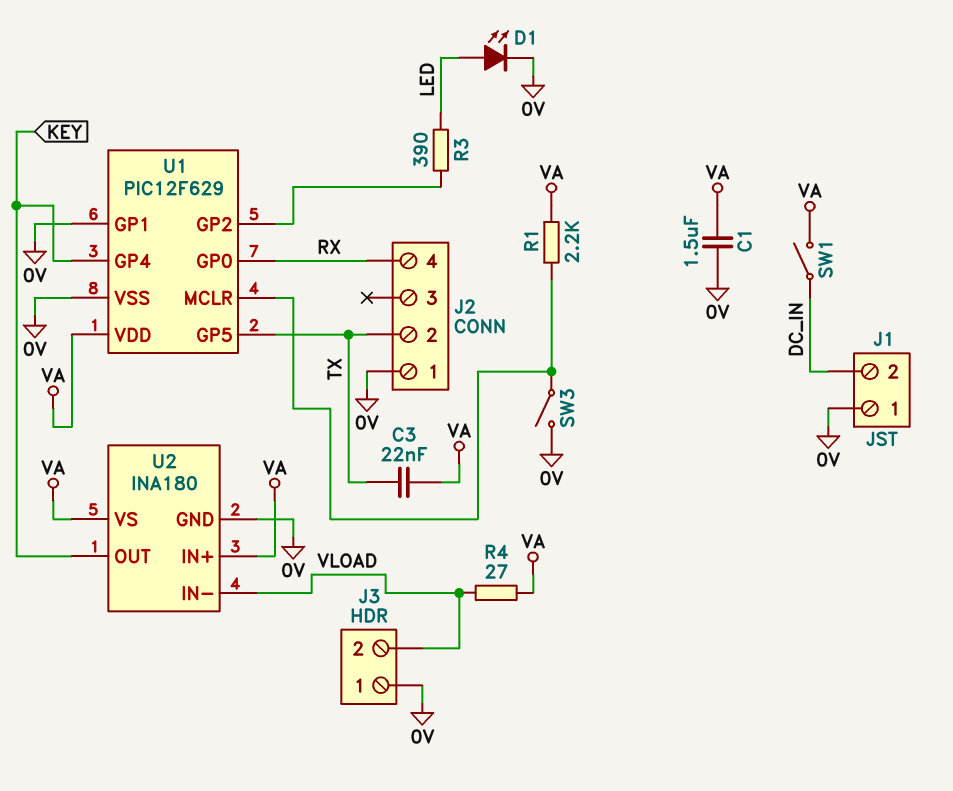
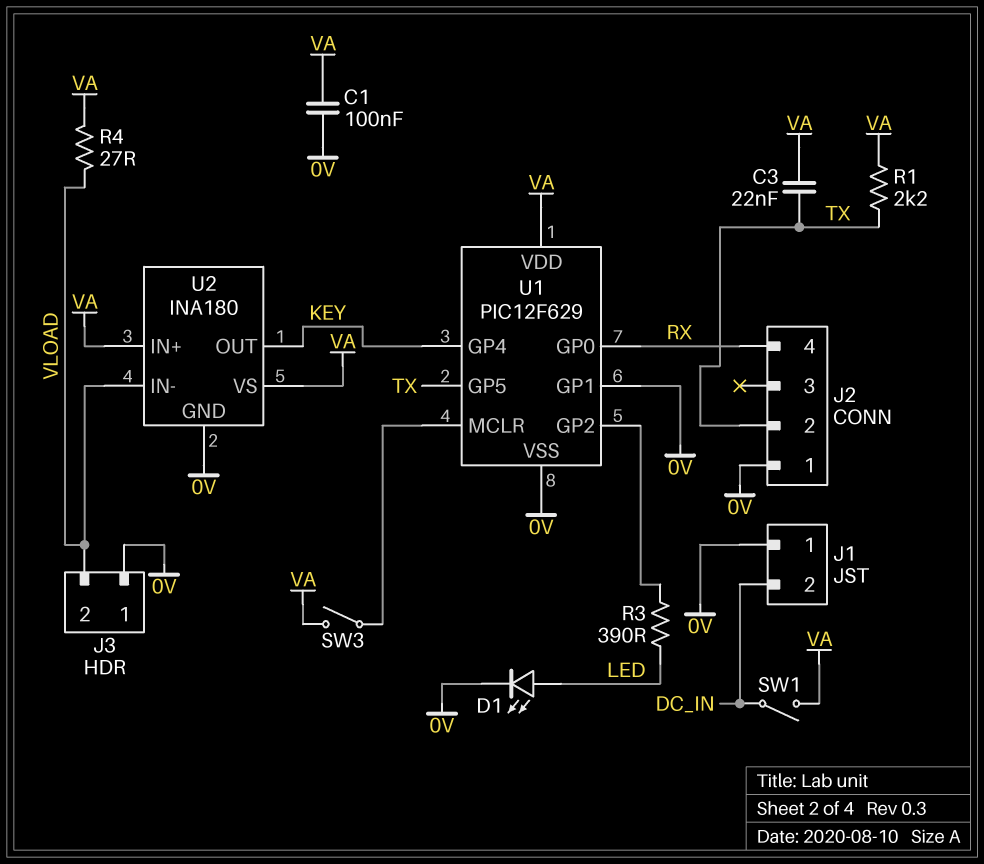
C1: 1.5uF (0V, VA) -> 100nF (0V, VA)
R1: 2.2k (U1/MCLR, VA) -> 2.2k (TX, VA)
SW3: switch (0V, U1/MCLR) -> switch (U1/MCLR, VA)

